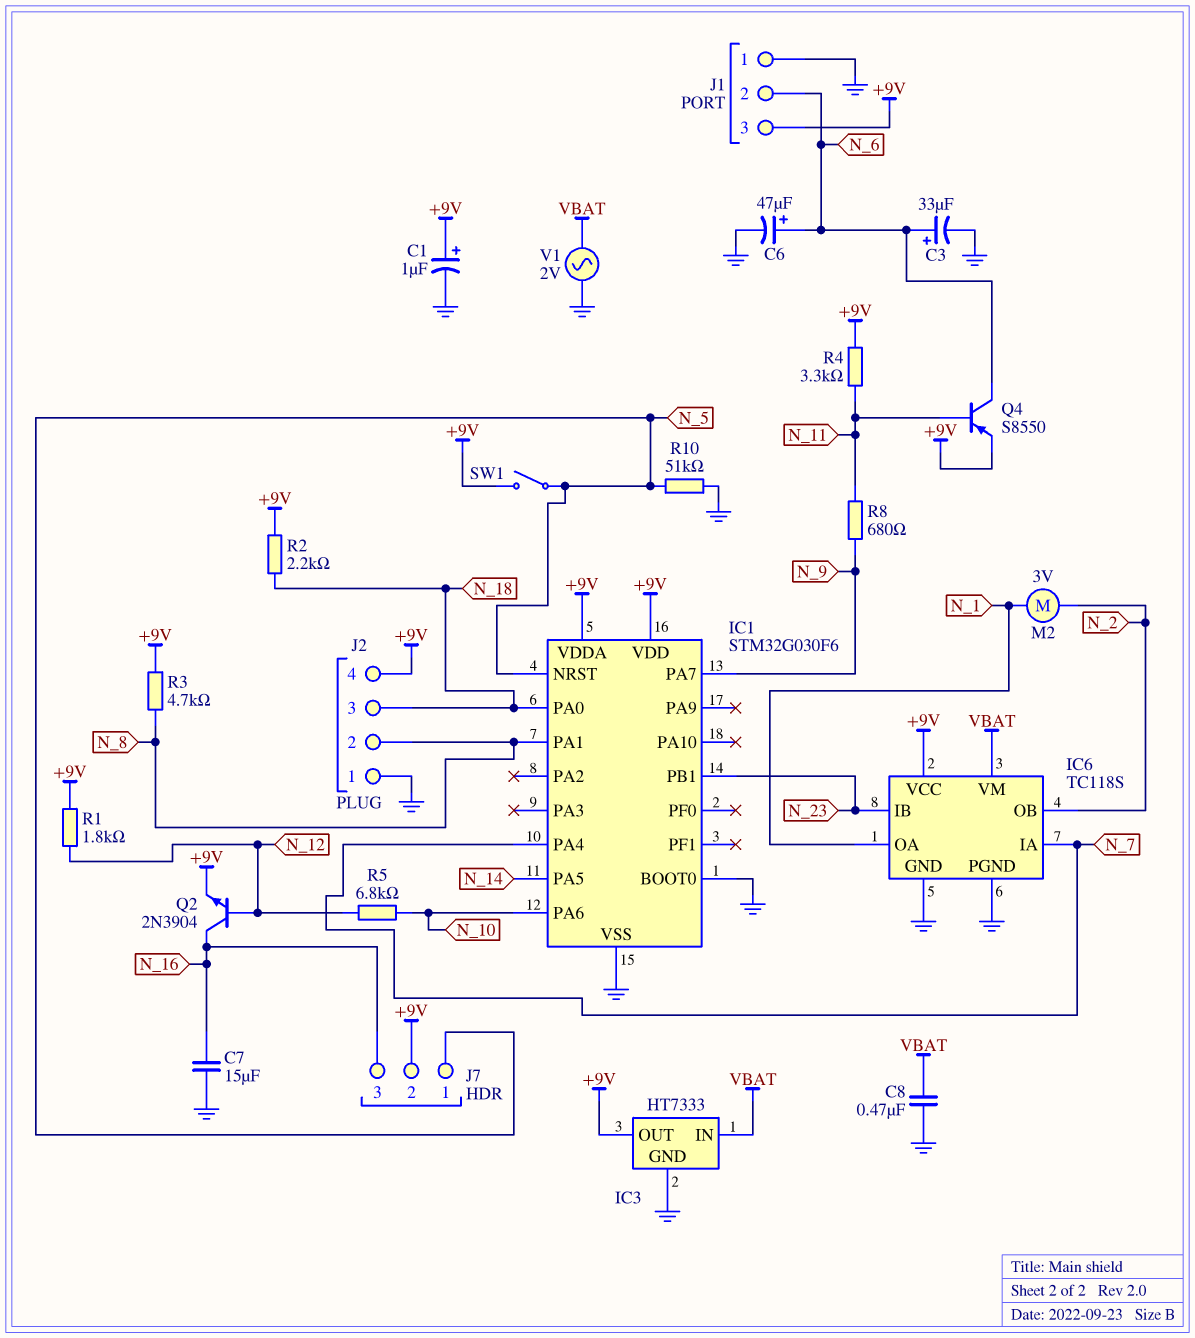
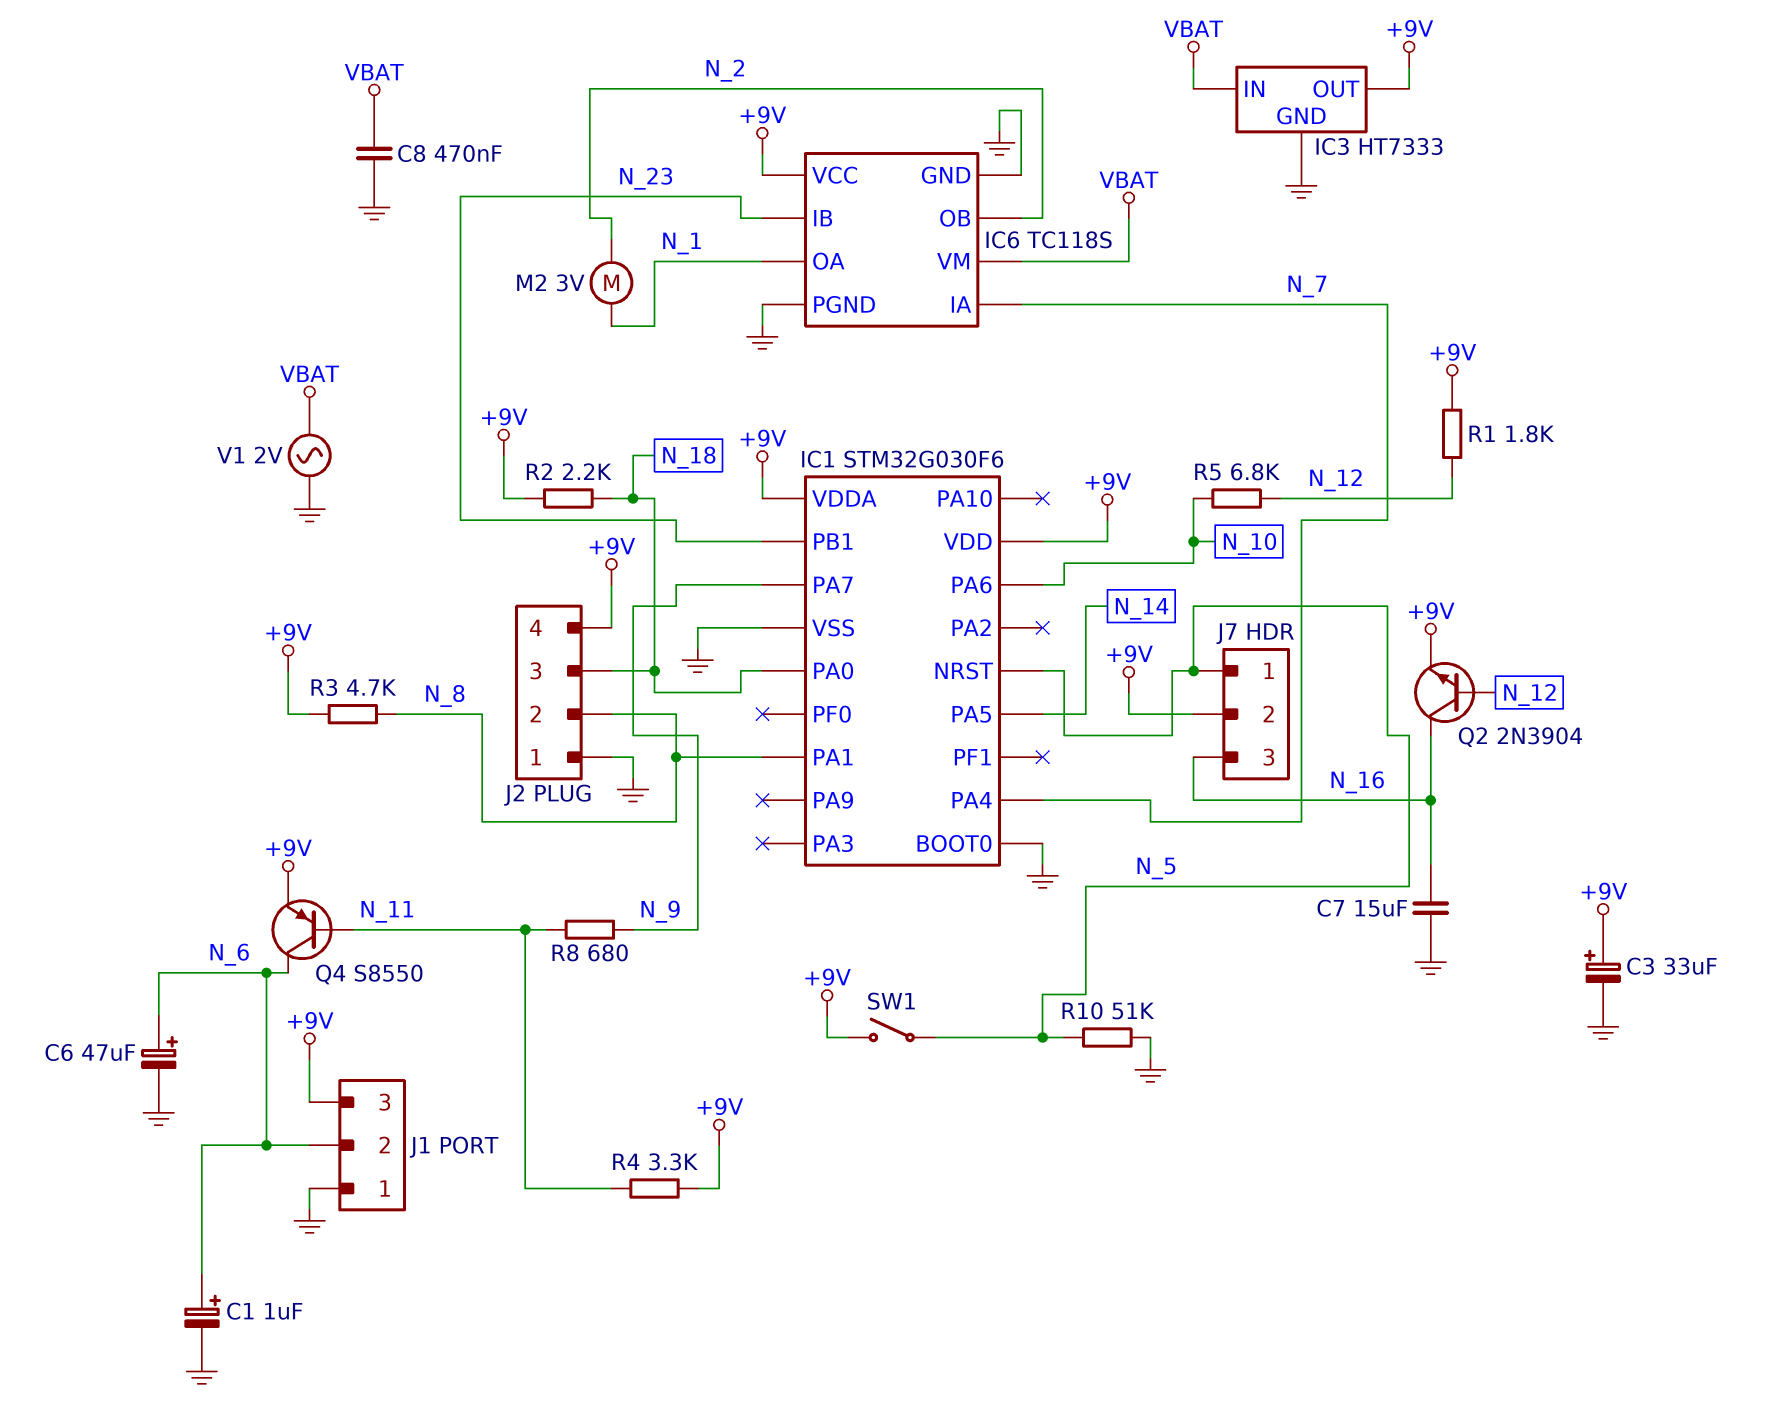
C1: 1uF (plus +9V, minus GND) -> 1uF (plus N_6, minus GND)
C3: 33uF (plus N_6, minus GND) -> 33uF (plus +9V, minus GND)

